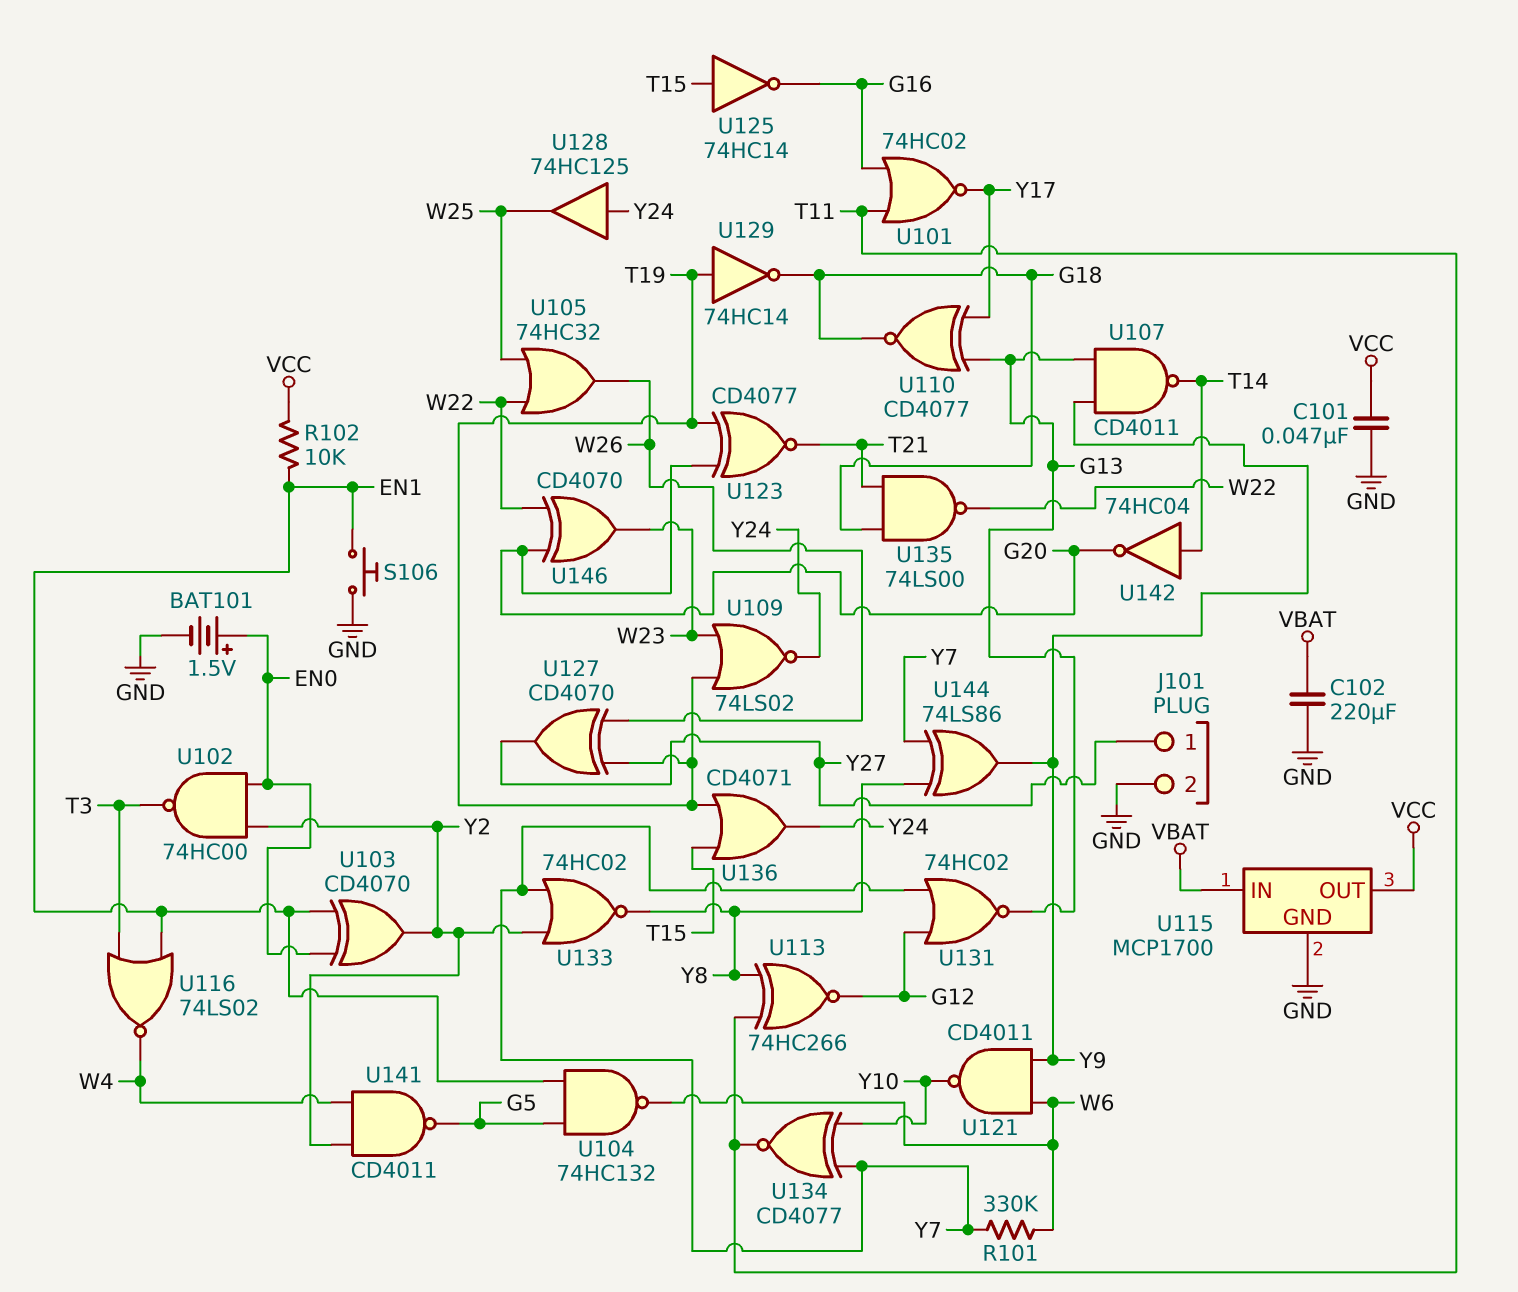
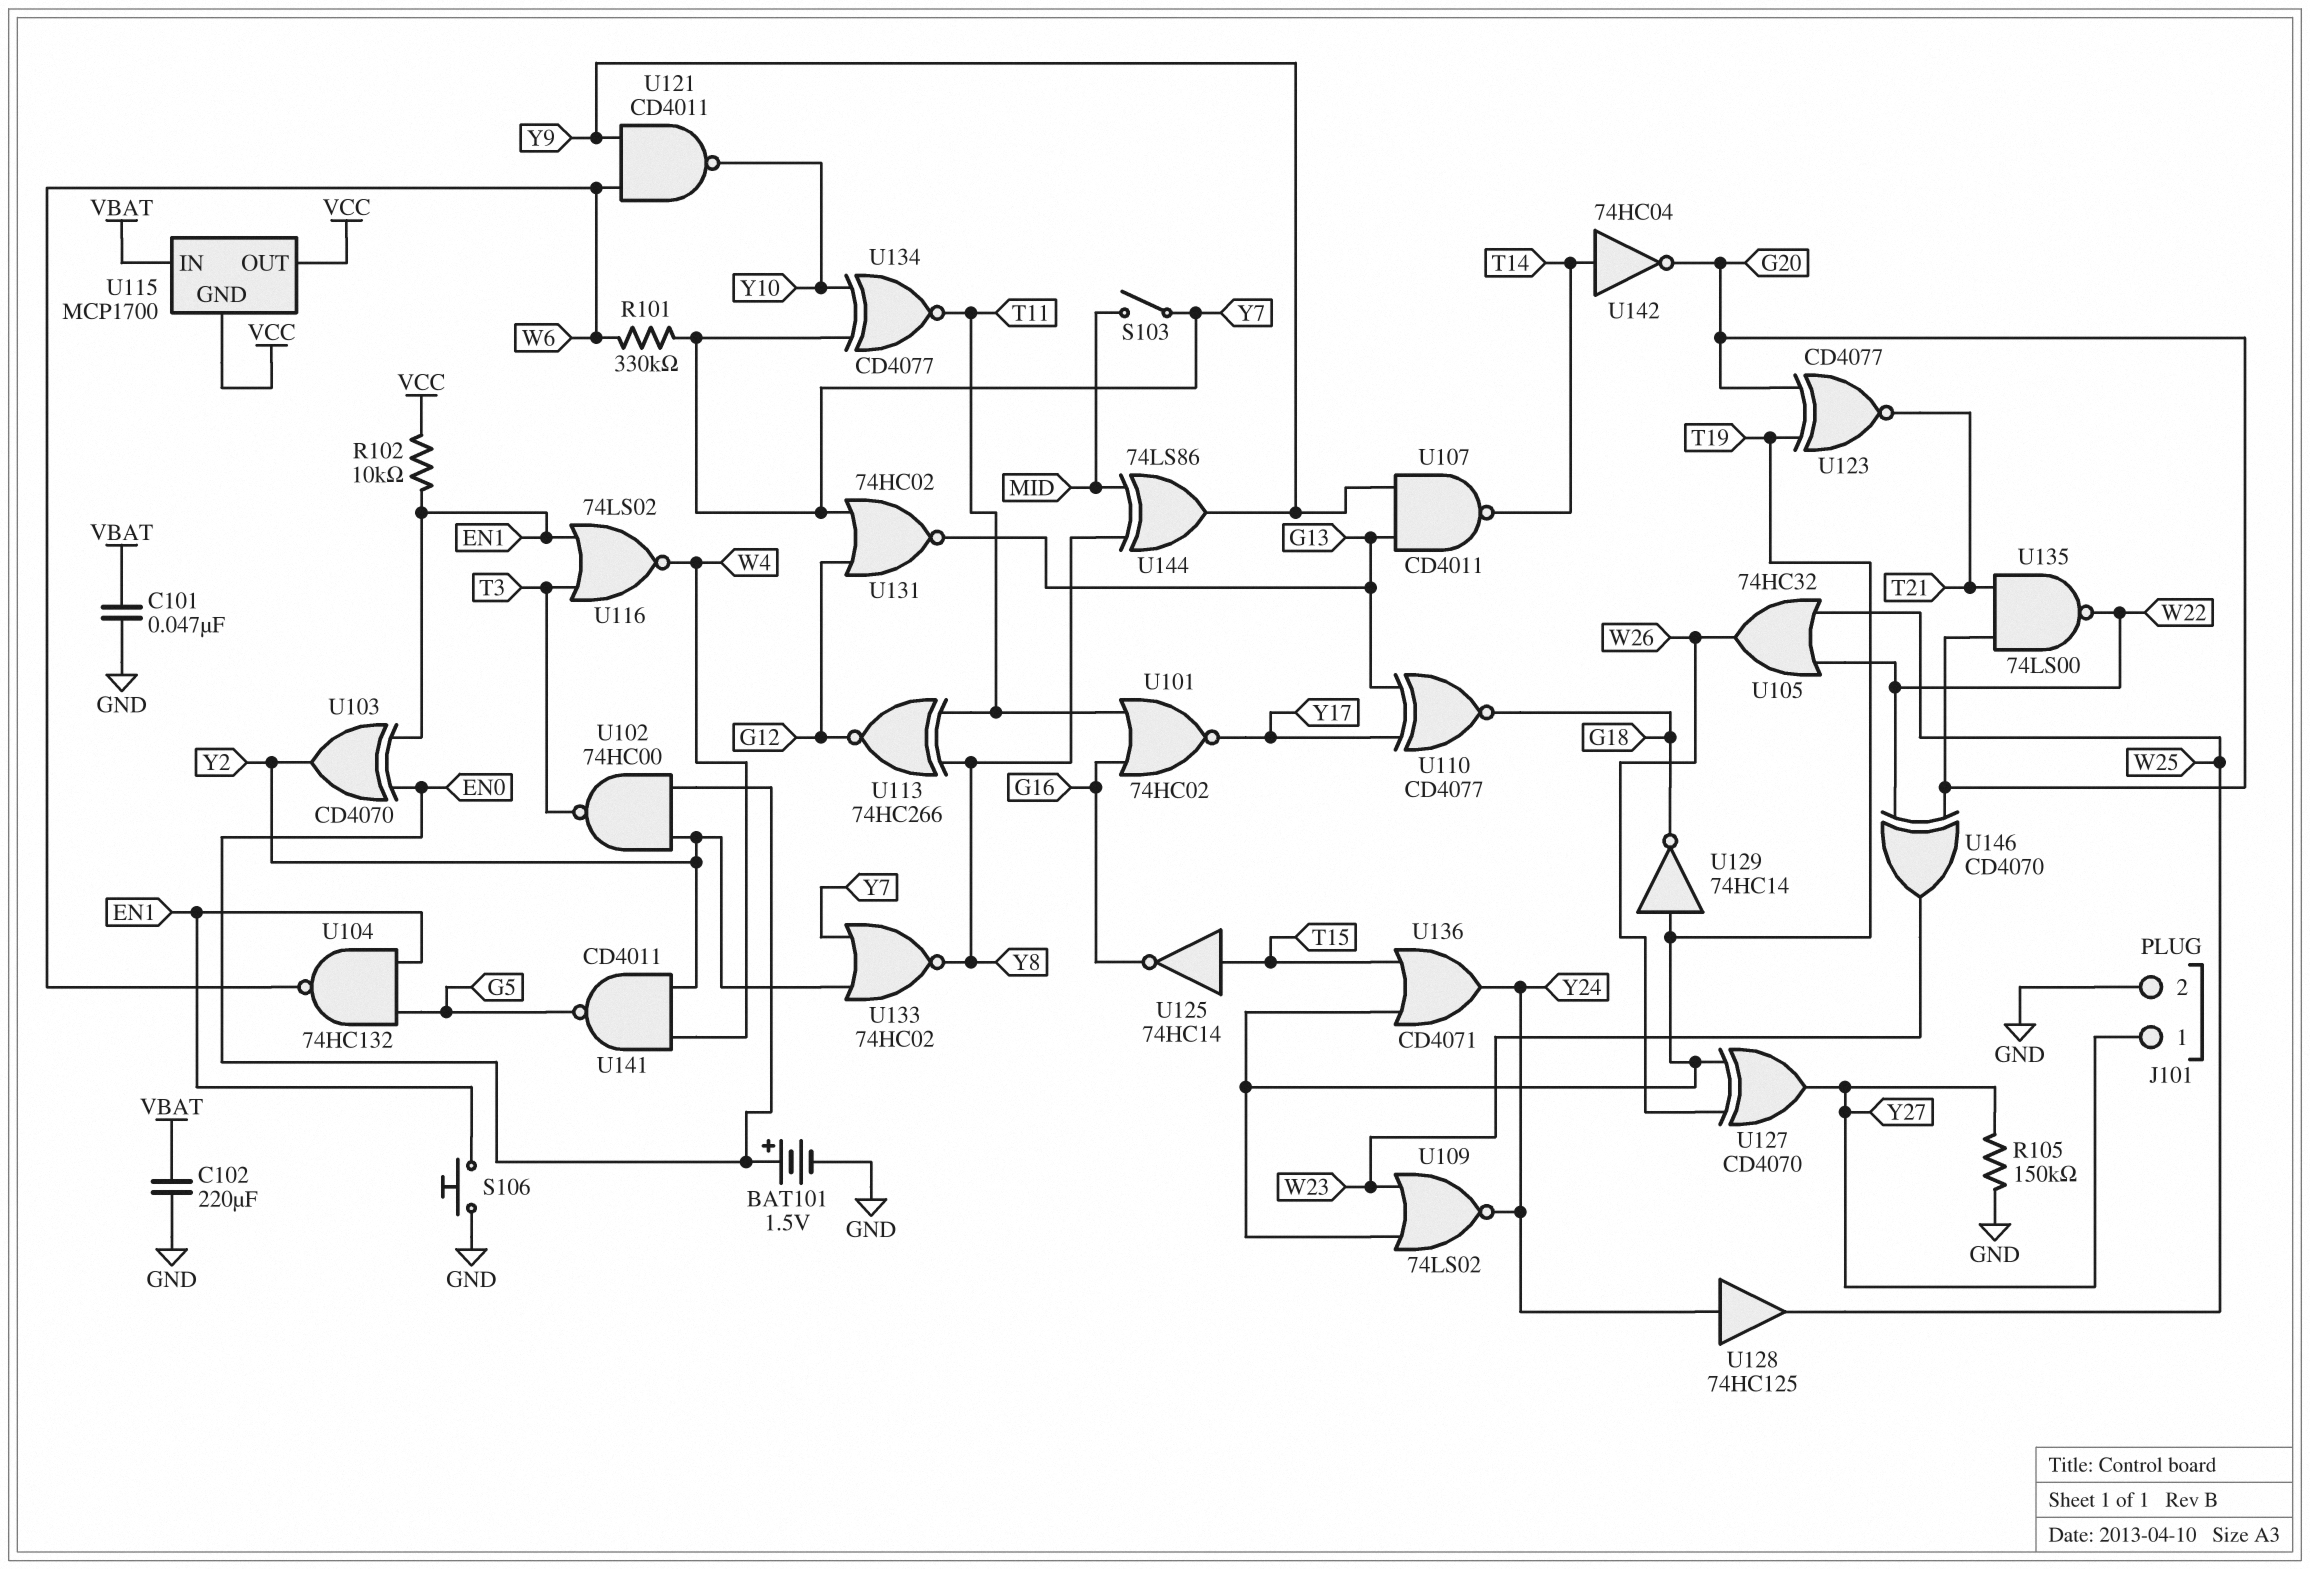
C101: 47nF (GND, VCC) -> 47nF (GND, VBAT)
R105: none -> 150k (GND, Y27)
S103: none -> switch (MID, Y7)
U115 pin GND: GND -> VCC
U135: NAND 74LS00 (in G18, in T21, out W22) -> NAND 74LS00 (in G20, in T21, out W22)
U144: XOR 74LS86 (in Y7, in Y8, out Y9) -> XOR 74LS86 (in MID, in Y8, out Y9)

